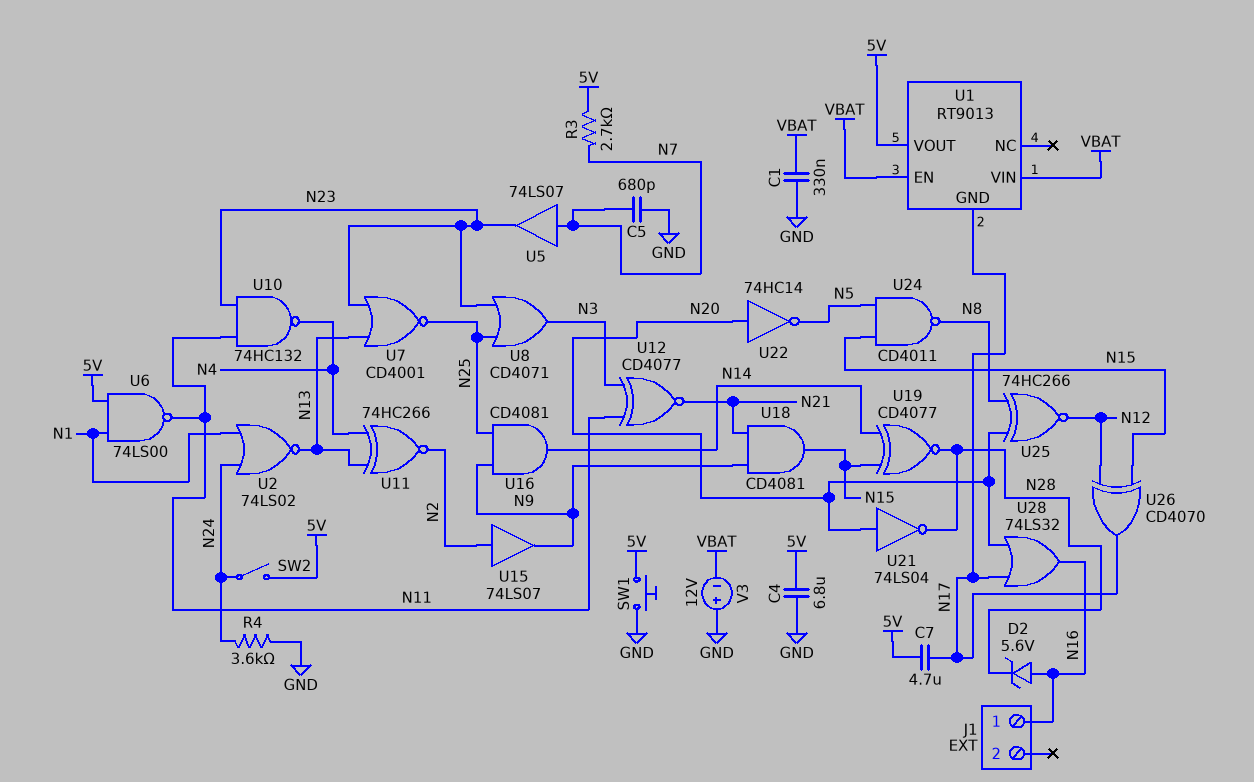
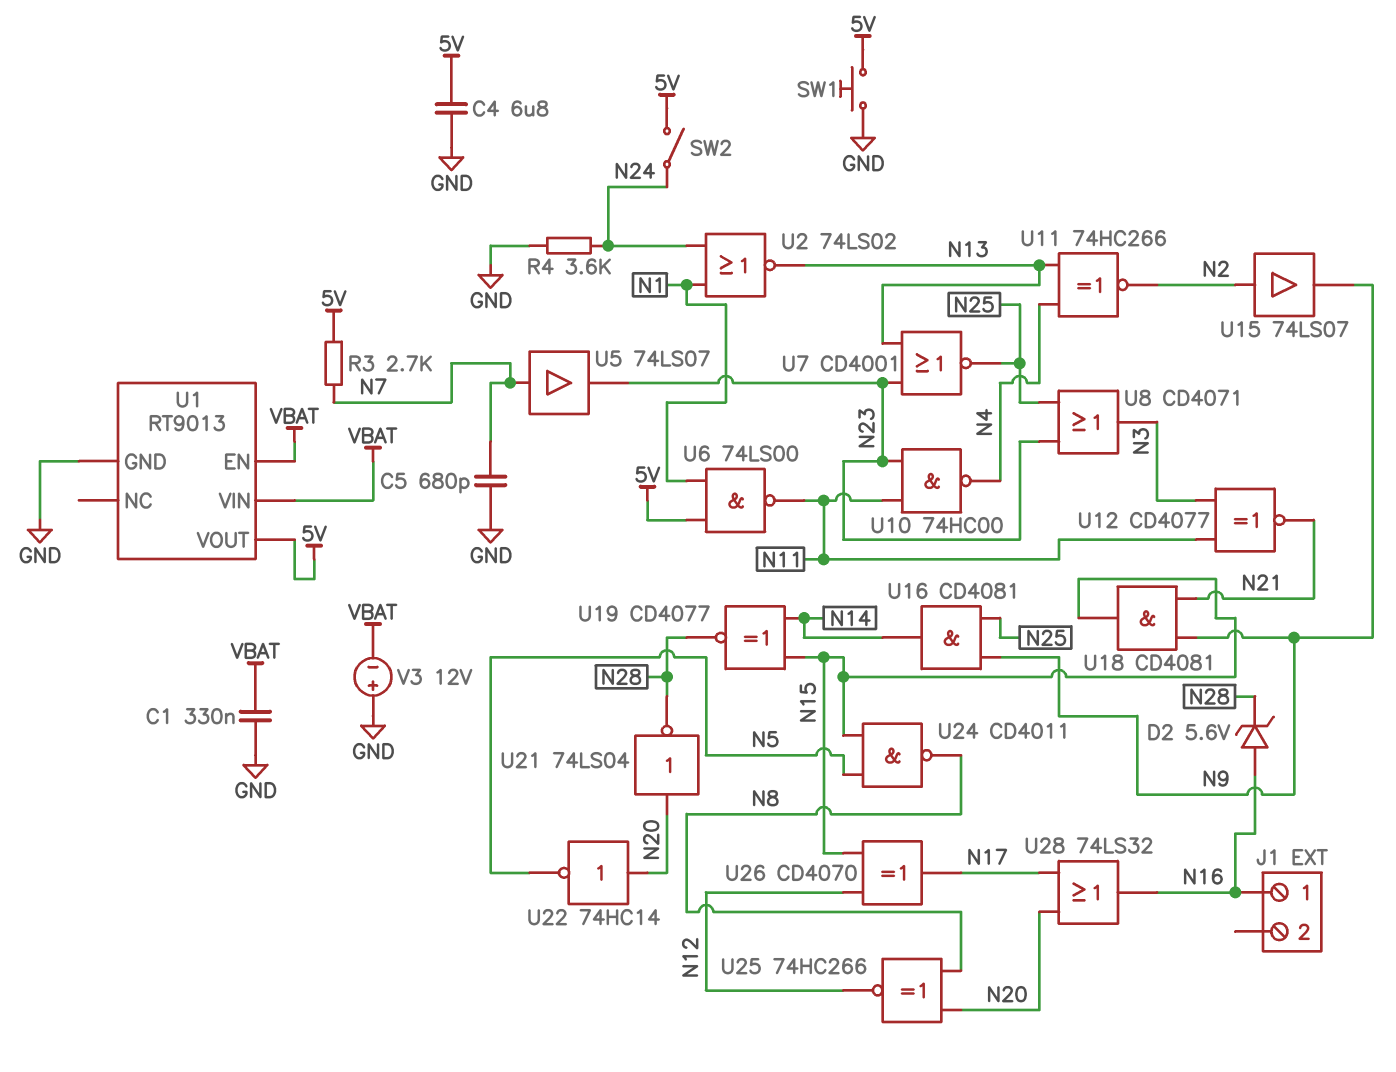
C7: 4.7uF (5V, N17) -> none
U1 pin GND: N17 -> GND
U10: NAND 74HC132 (in N11, in N23, out N4) -> NAND 74HC00 (in N11, in N23, out N4)

